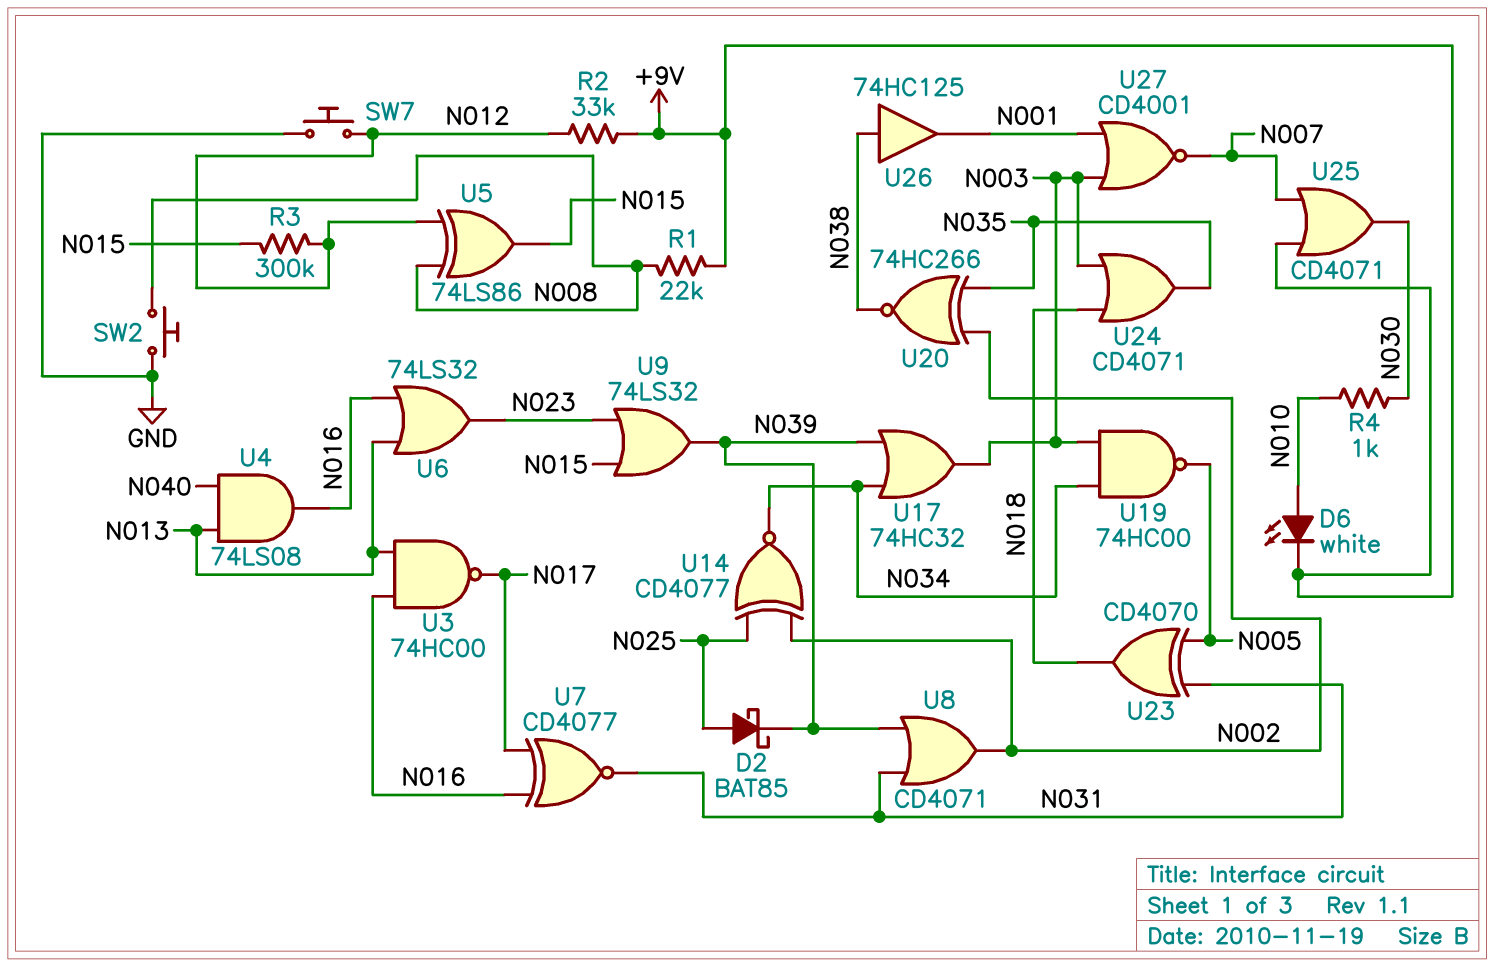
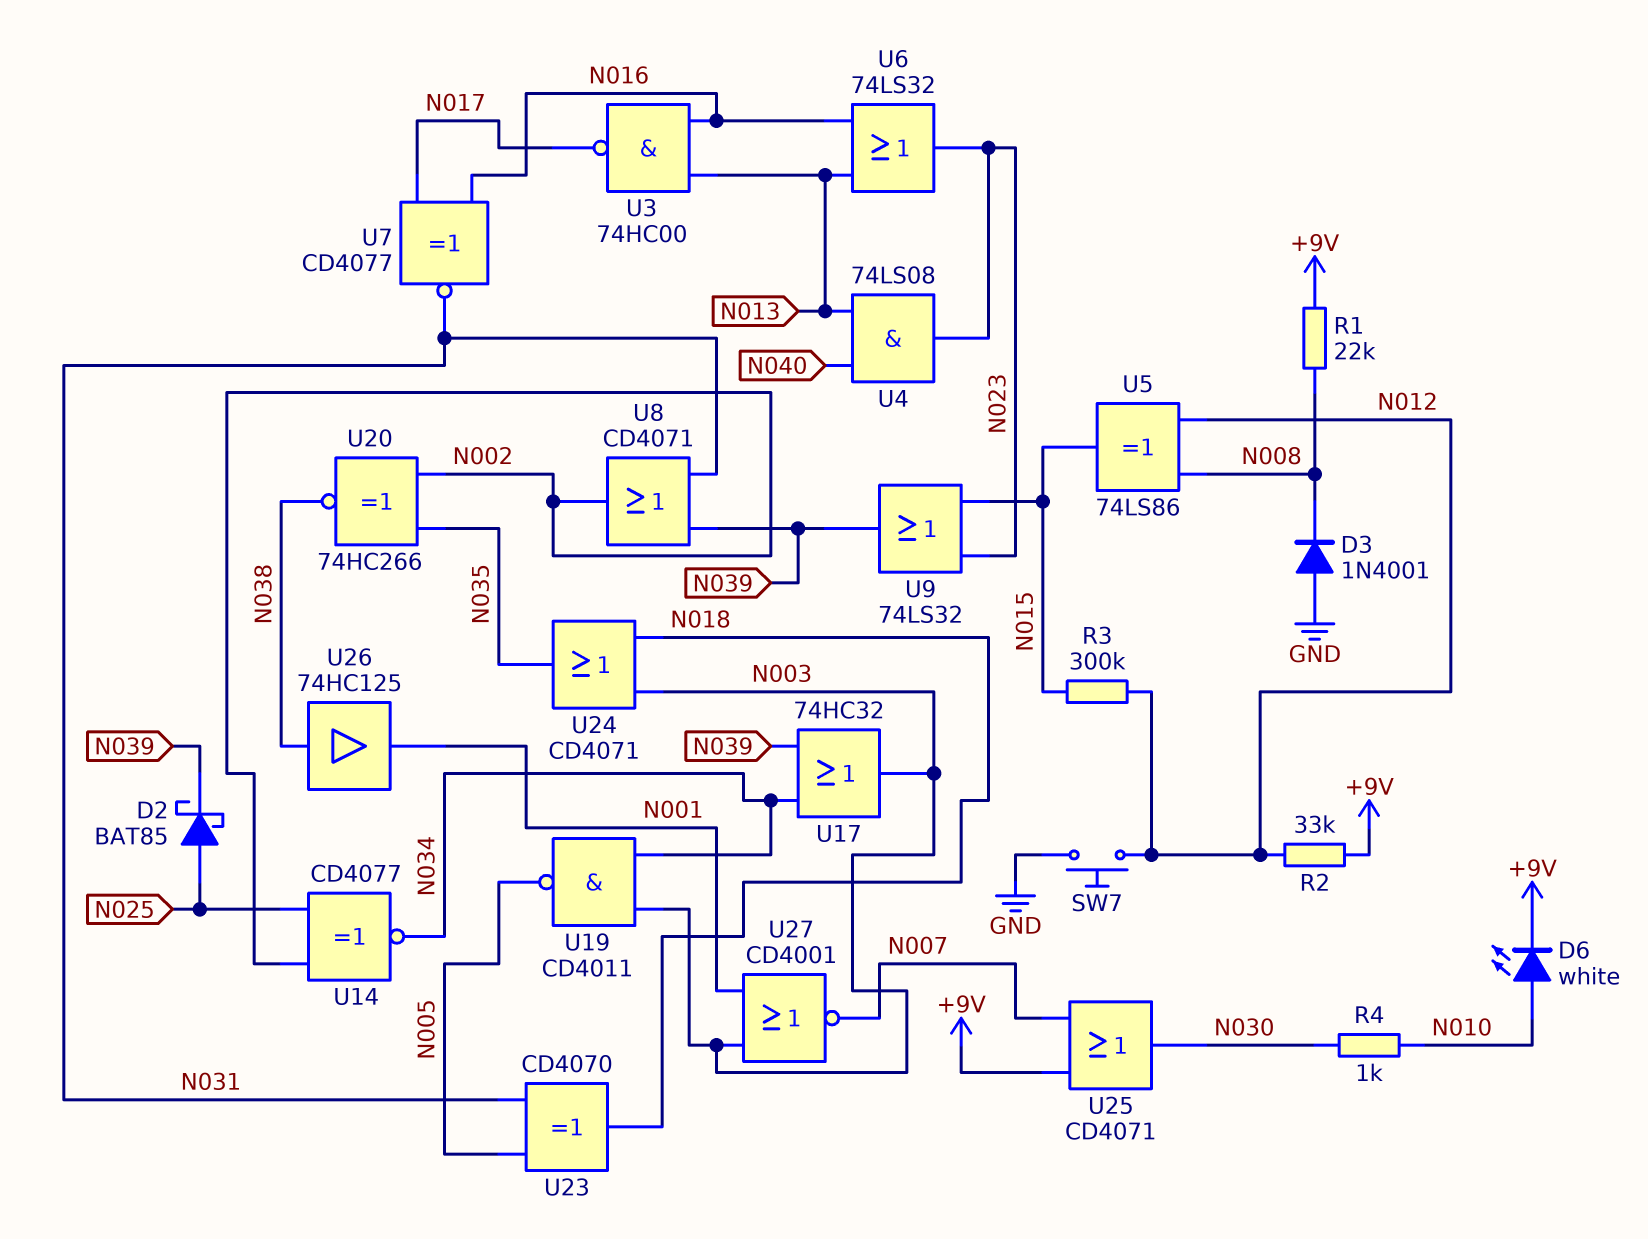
D3: none -> diode 1N4001 (A GND, K N008)
SW2: button (GND, N008) -> none
U4: AND 74LS08 (in N013, in N040, out N016) -> AND 74LS08 (in N013, in N040, out N023)
U19: NAND 74HC00 (in N003, in N034, out N005) -> NAND CD4011 (in N003, in N034, out N005)

